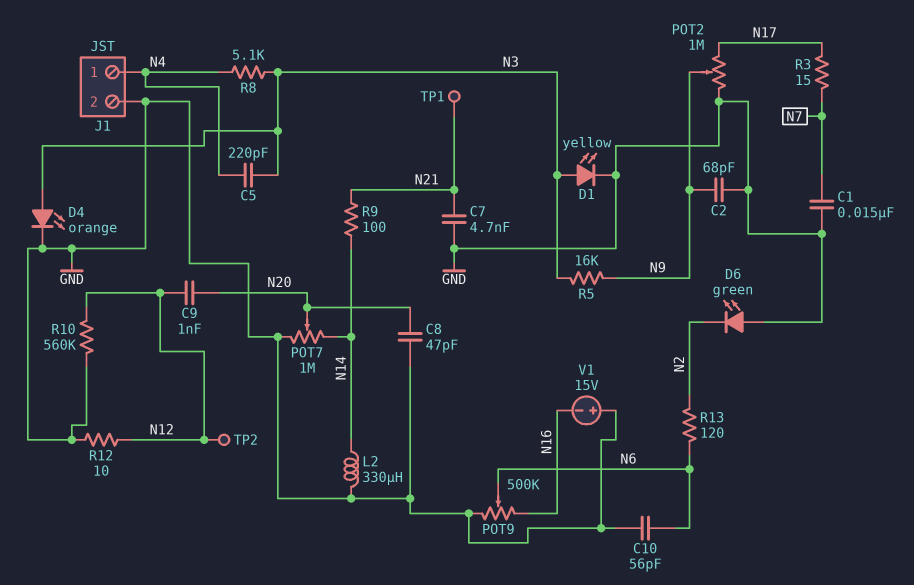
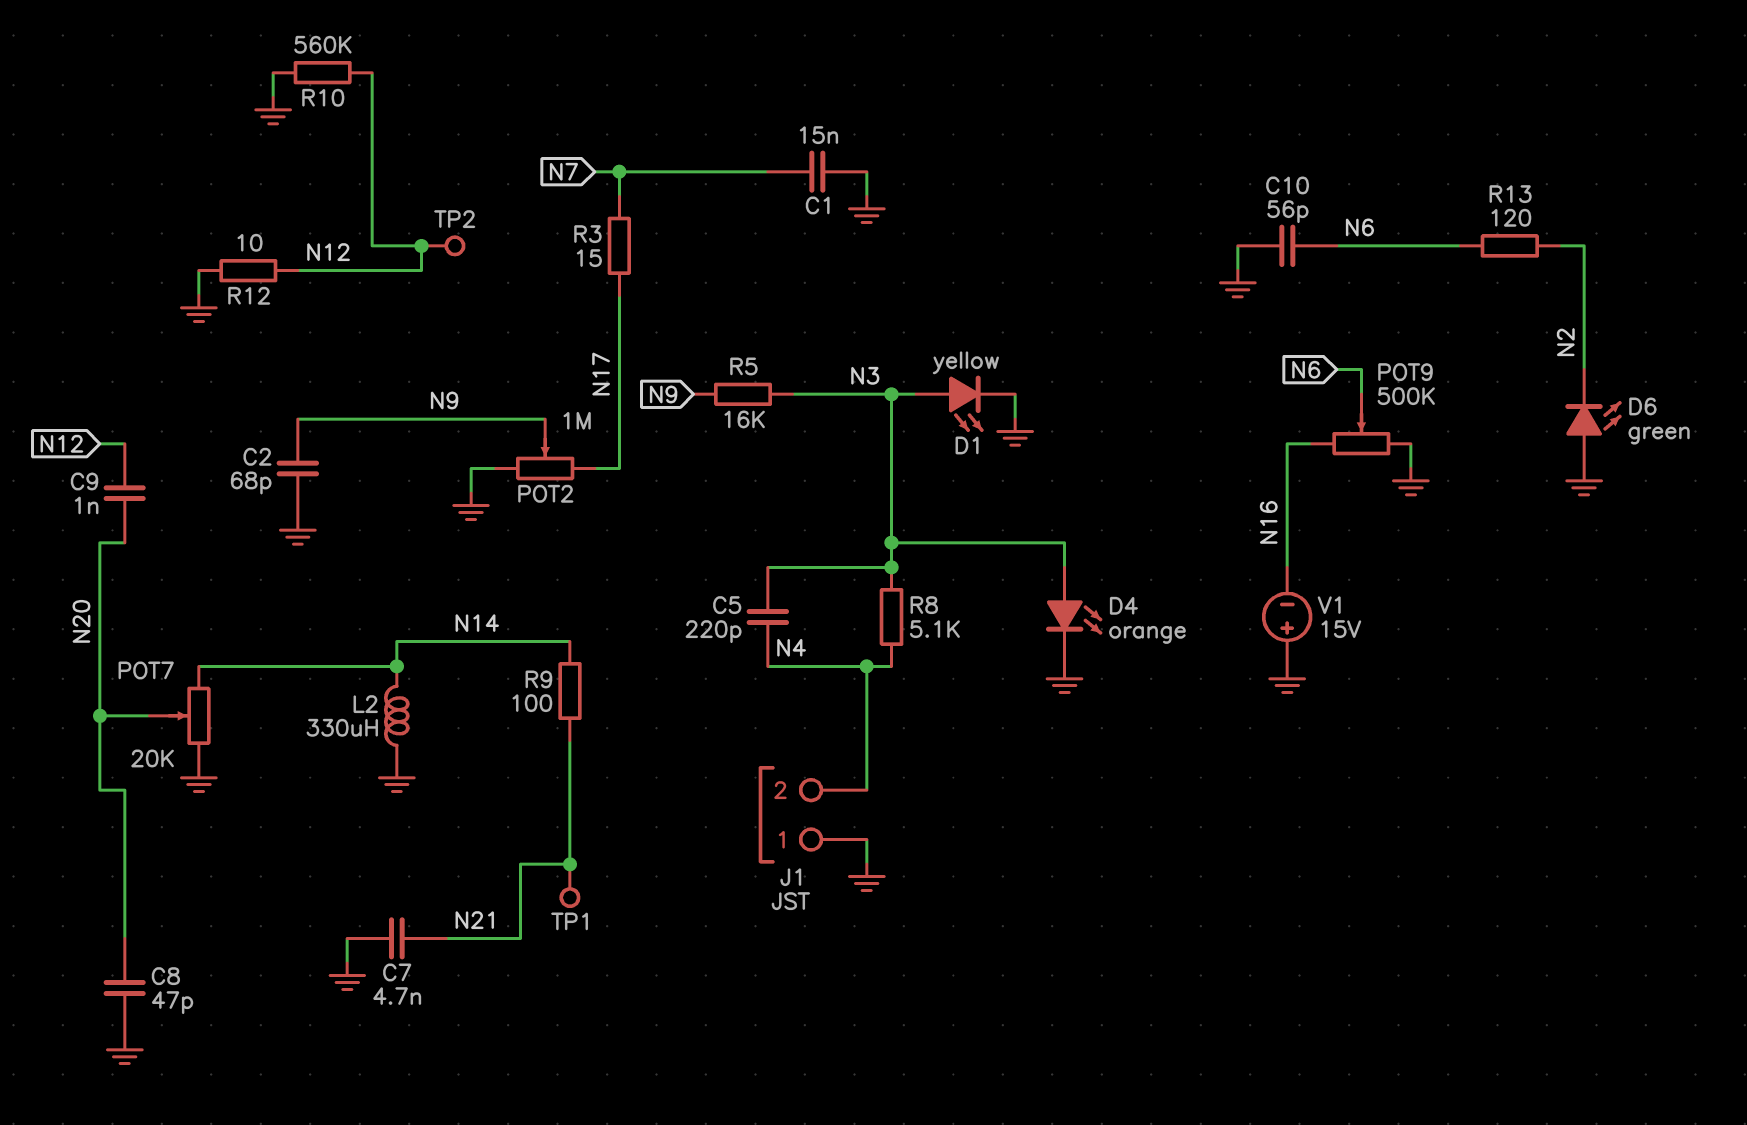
J1 pin 1: N4 -> GND
J1 pin 2: GND -> N4
POT7: 1M (GND, N14, wiper N20) -> 20k (GND, N14, wiper N20)

